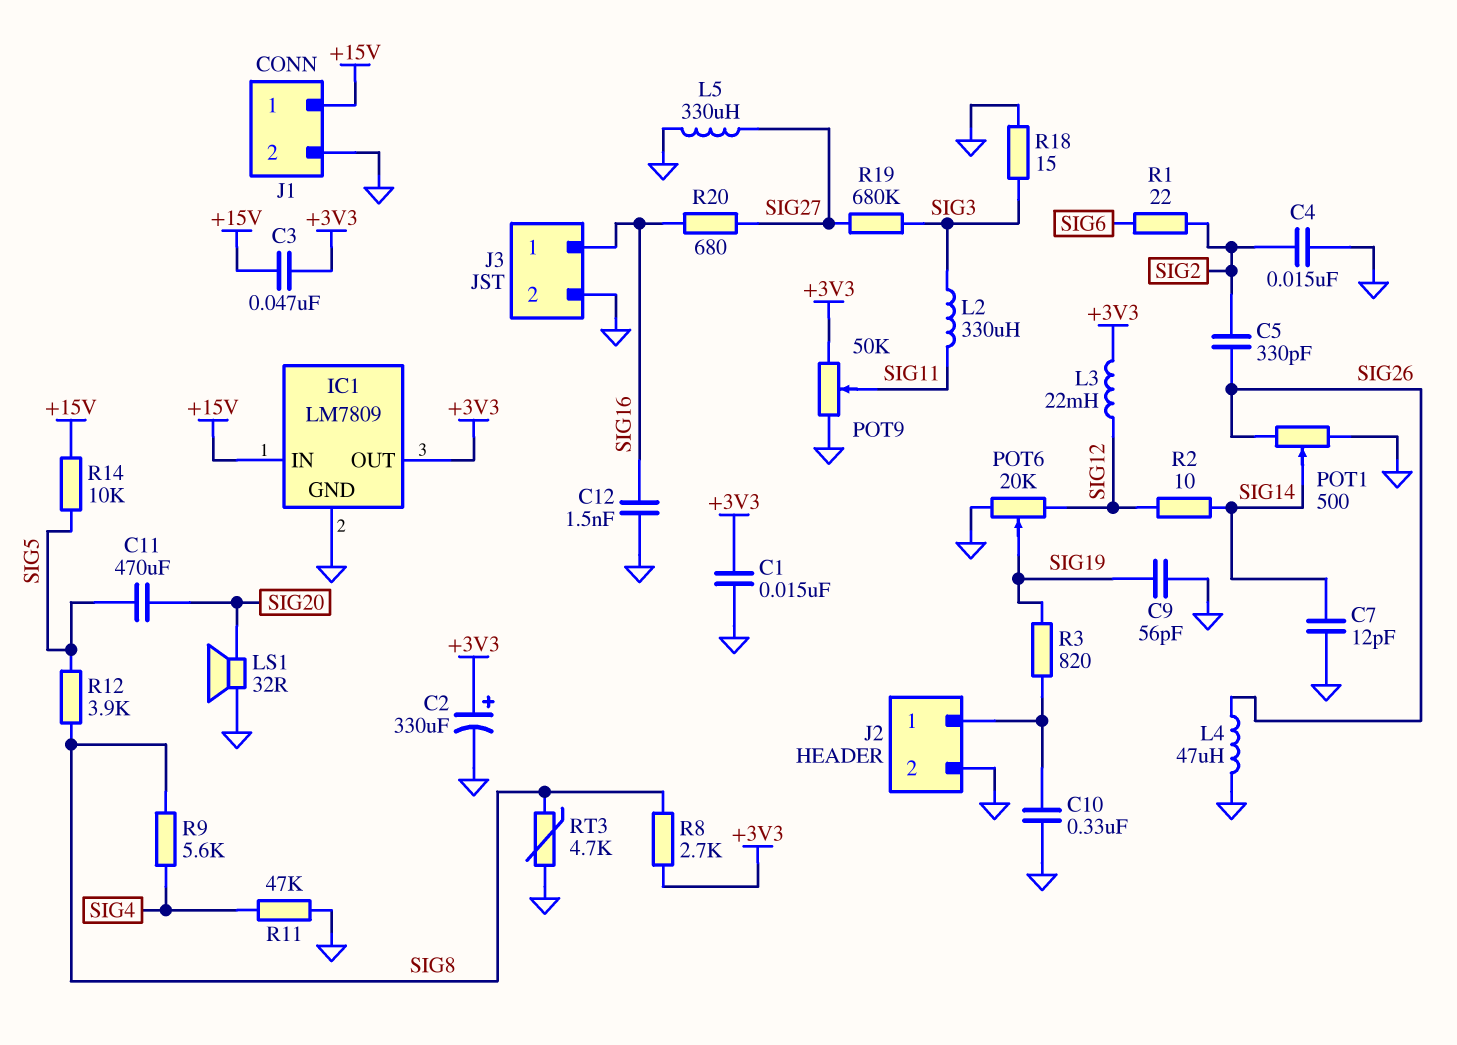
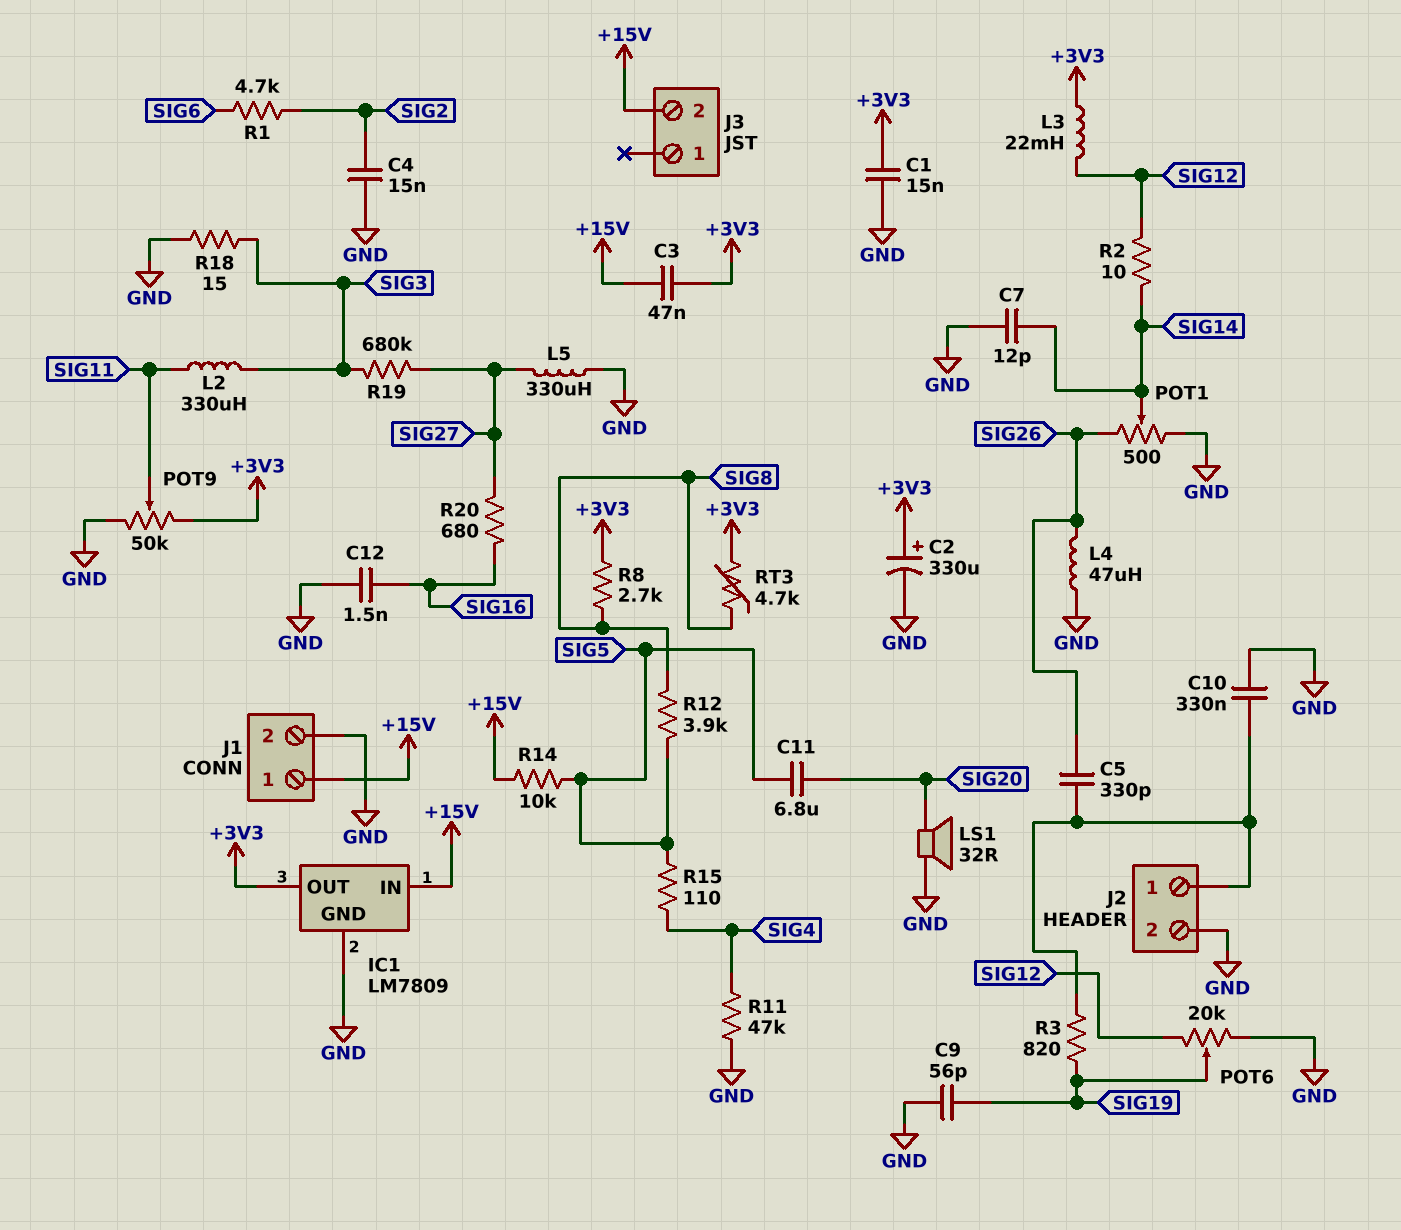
C5: 330pF (SIG2, SIG26) -> 330pF (J2/1, SIG26)
C11: 470uF (SIG5, SIG20) -> 6.8uF (SIG5, SIG20)
J3 pin 1: SIG16 -> none
J3 pin 2: GND -> +15V
R1: 22 (SIG2, SIG6) -> 4.7k (SIG2, SIG6)
R9: 5.6k (SIG4, SIG8) -> none
R15: none -> 110 (SIG4, SIG5)
RT3: 4.7k (GND, SIG8) -> 4.7k (+3V3, SIG8)

